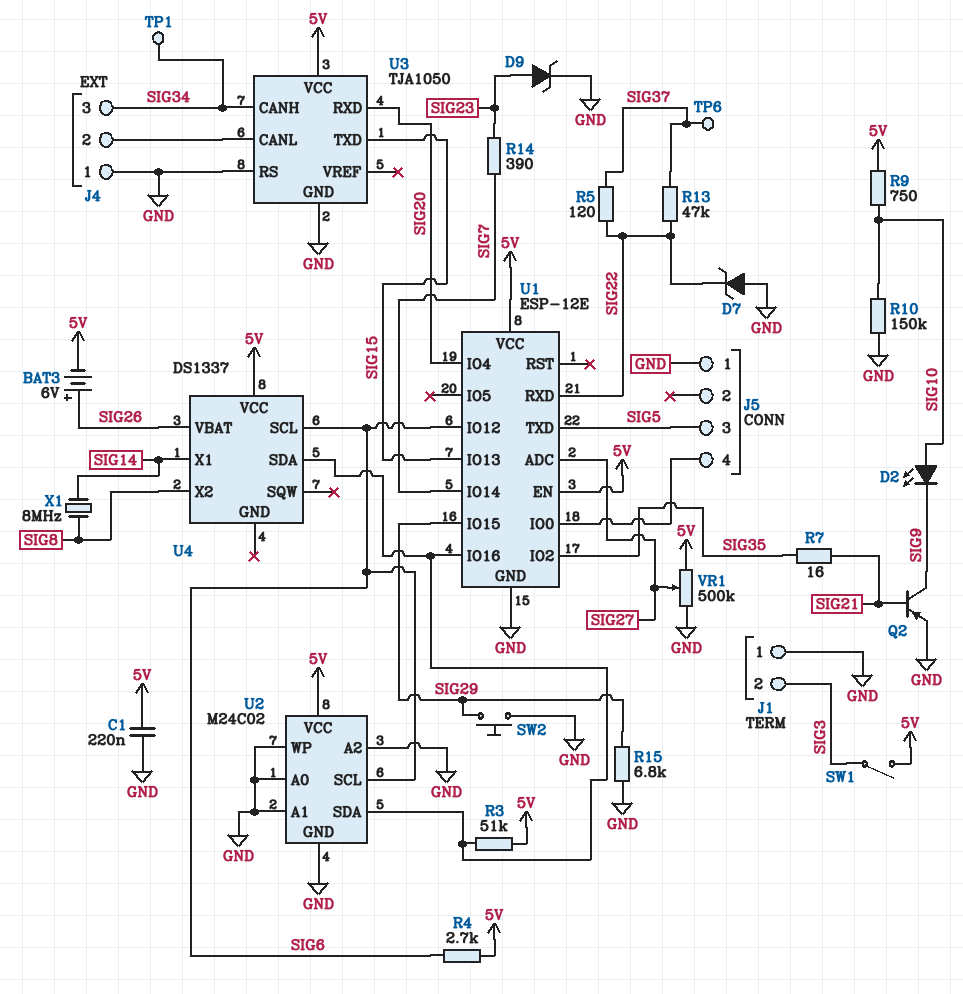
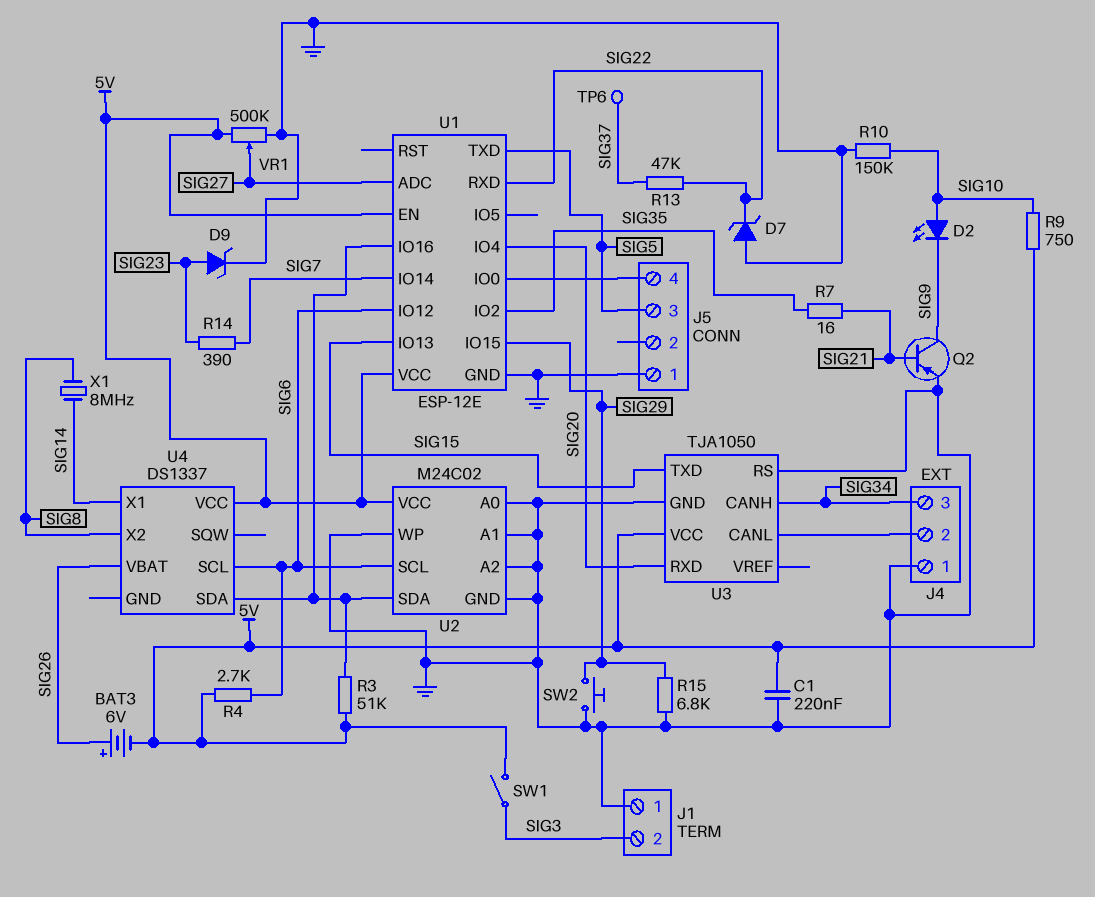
R5: 120 (SIG22, SIG37) -> none
TP1: test point (SIG34) -> none

